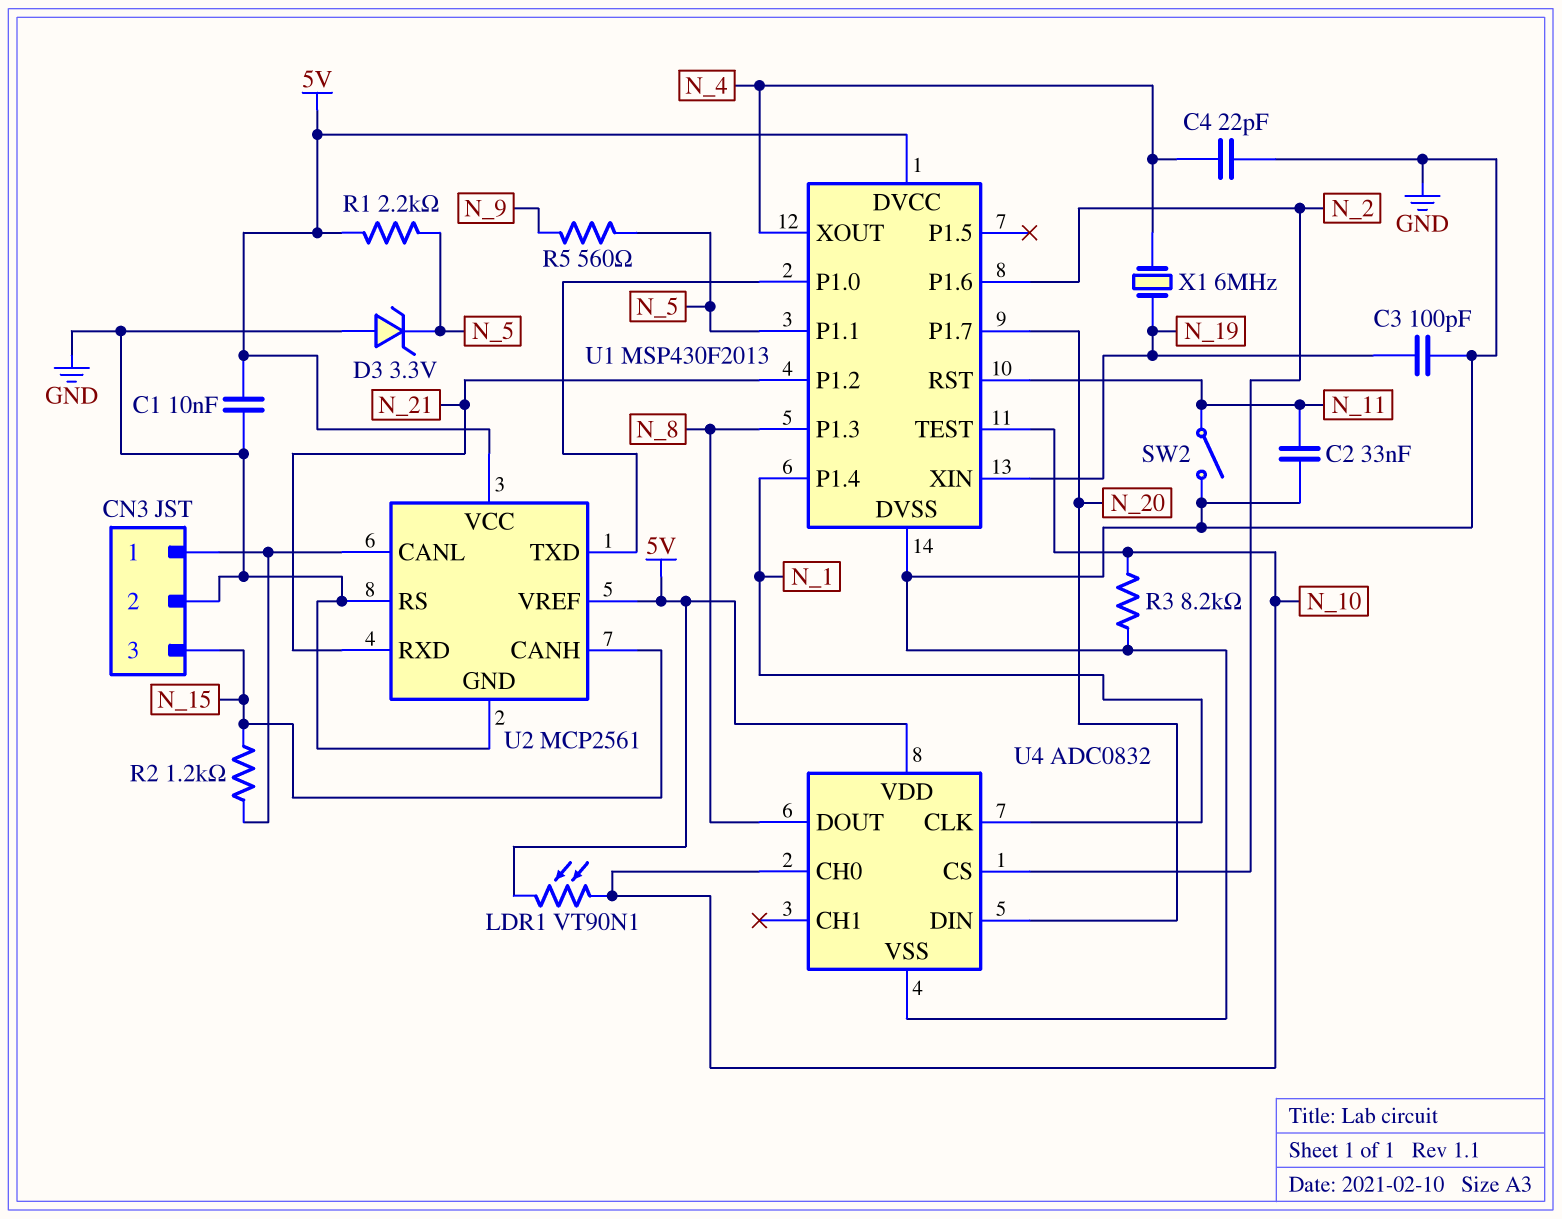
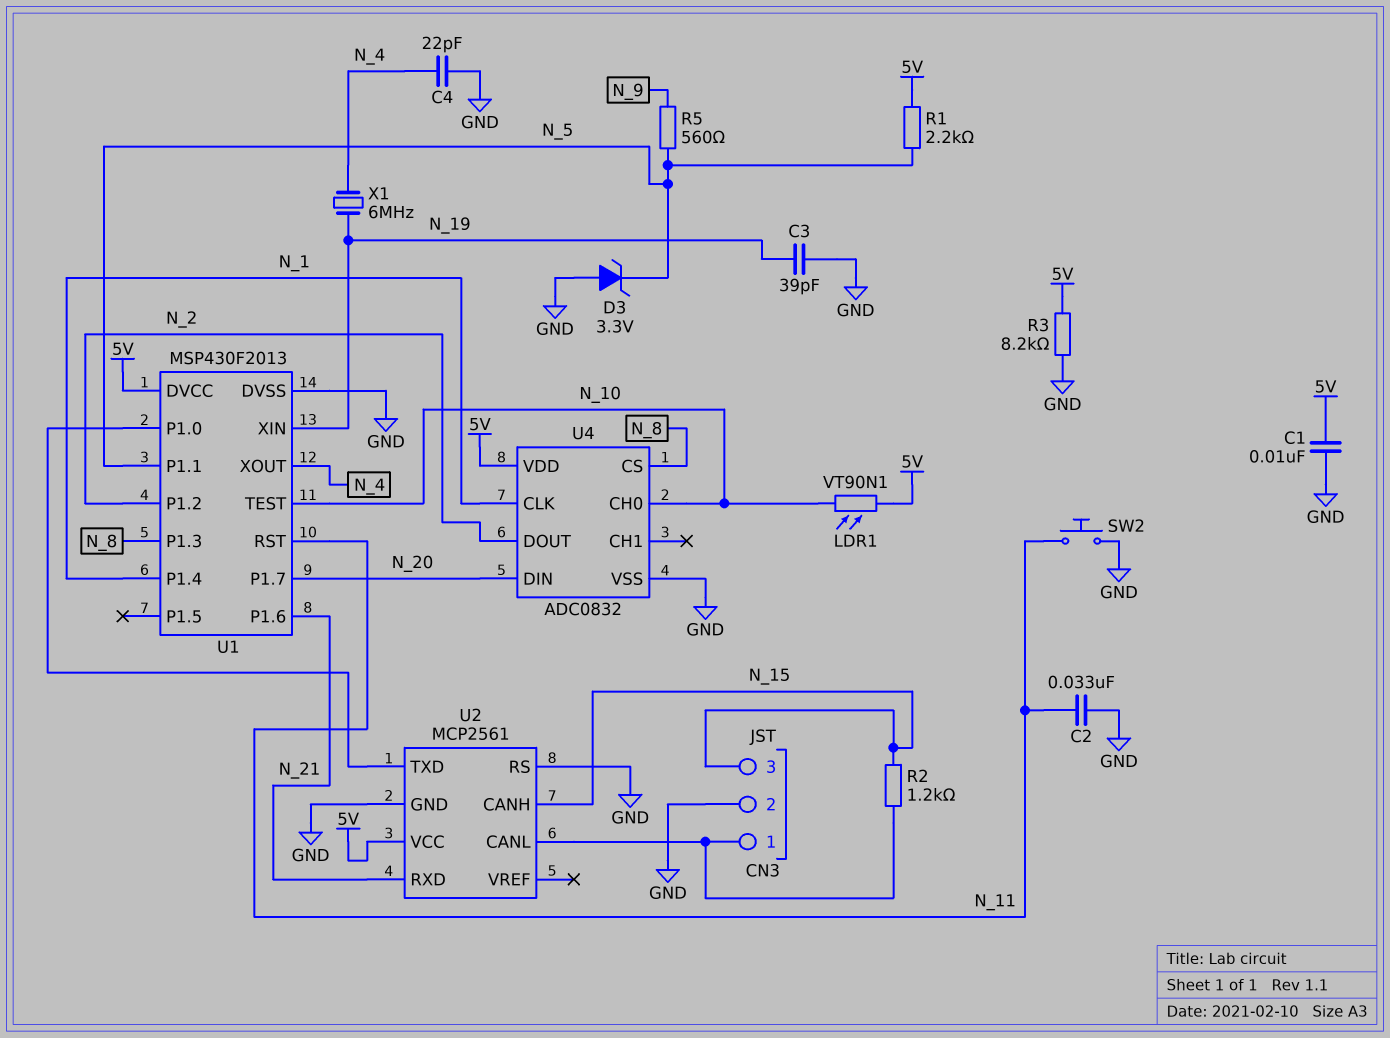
C3: 100pF (GND, N_19) -> 39pF (GND, N_19)
R3: 8.2k (GND, N_10) -> 8.2k (5V, GND)
SW2: switch (GND, N_11) -> button (GND, N_11)
U1 pin P1.2: N_21 -> N_2
U1 pin P1.6: N_2 -> N_21
U2 pin VREF: 5V -> none
U4 pin CS: N_2 -> N_8
U4 pin DOUT: N_8 -> N_2

